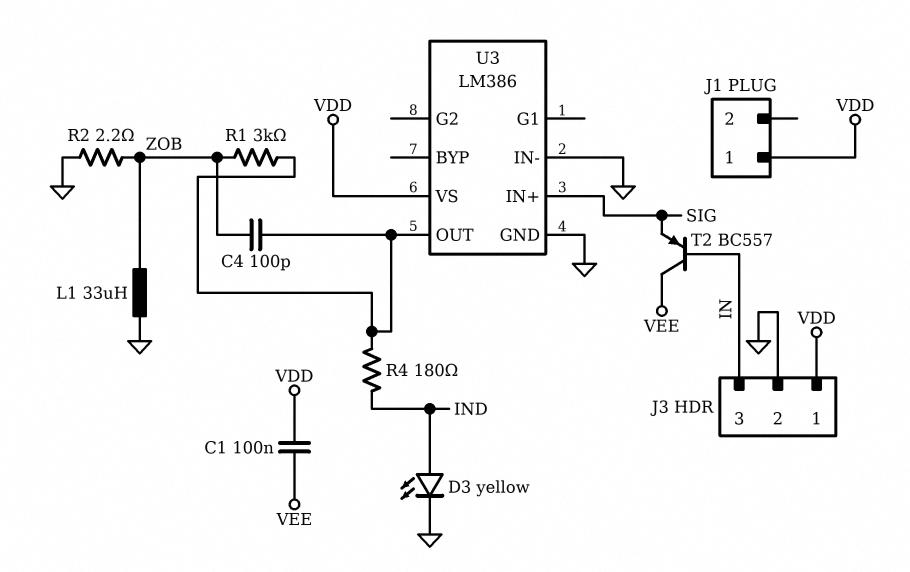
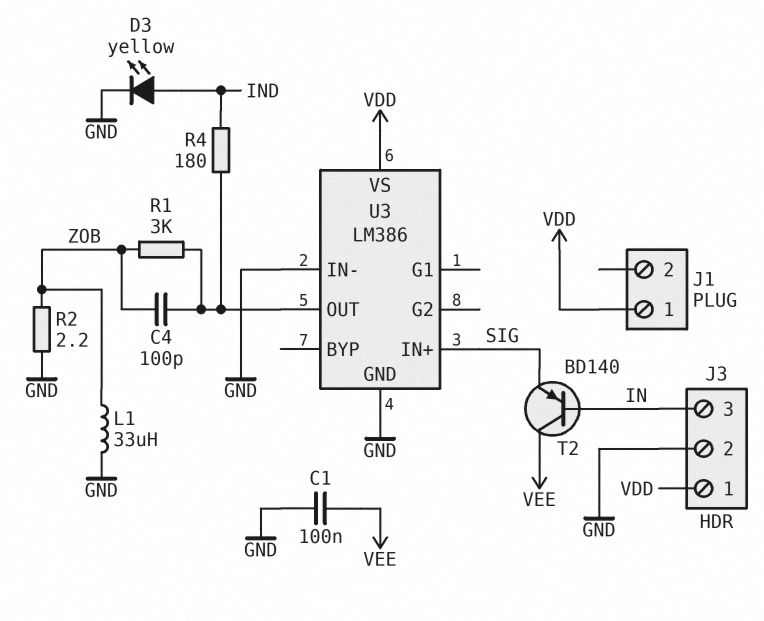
C1: 100nF (VDD, VEE) -> 100nF (GND, VEE)
T2: PNP BC557 (B IN, C VEE, E SIG) -> PNP BD140 (B IN, C VEE, E SIG)

